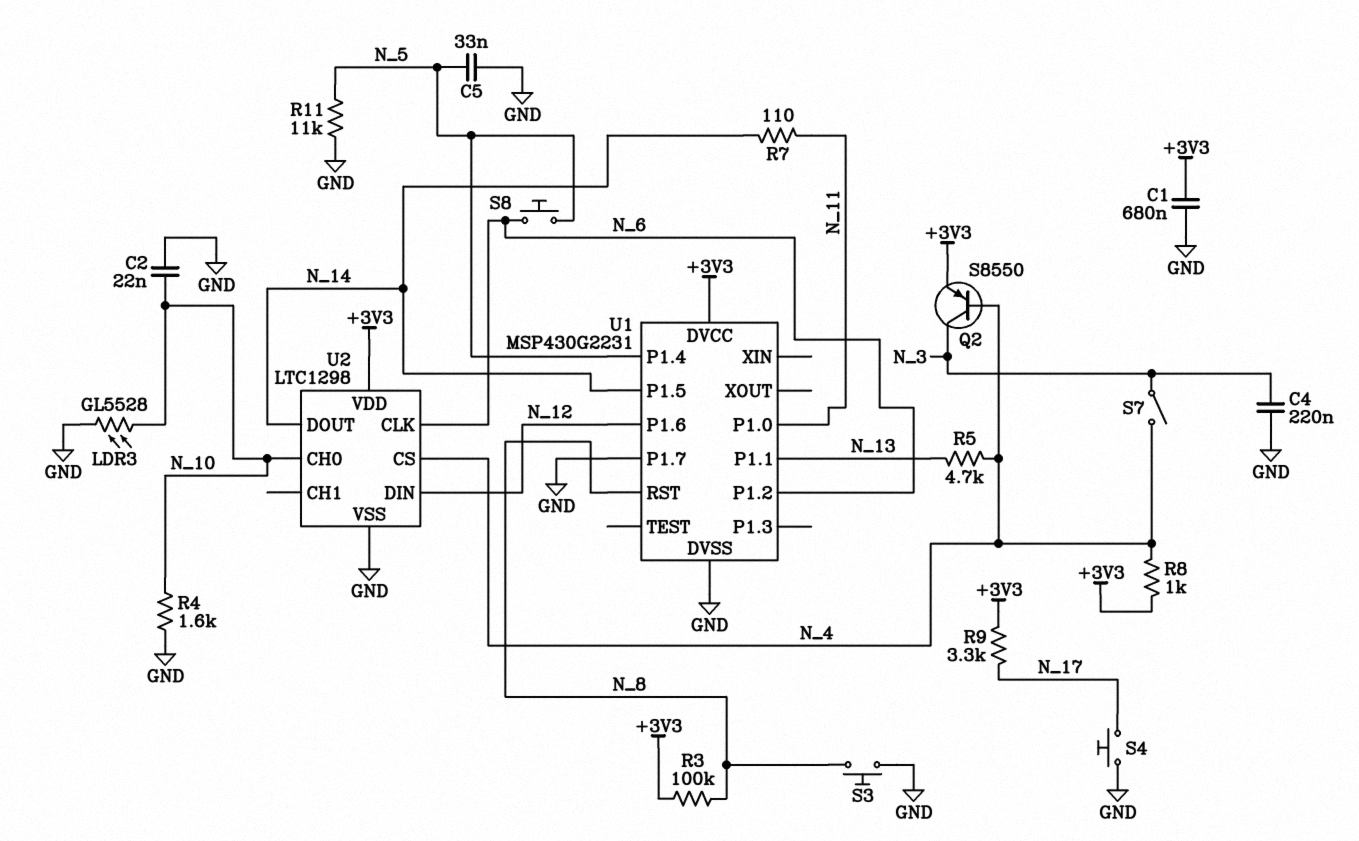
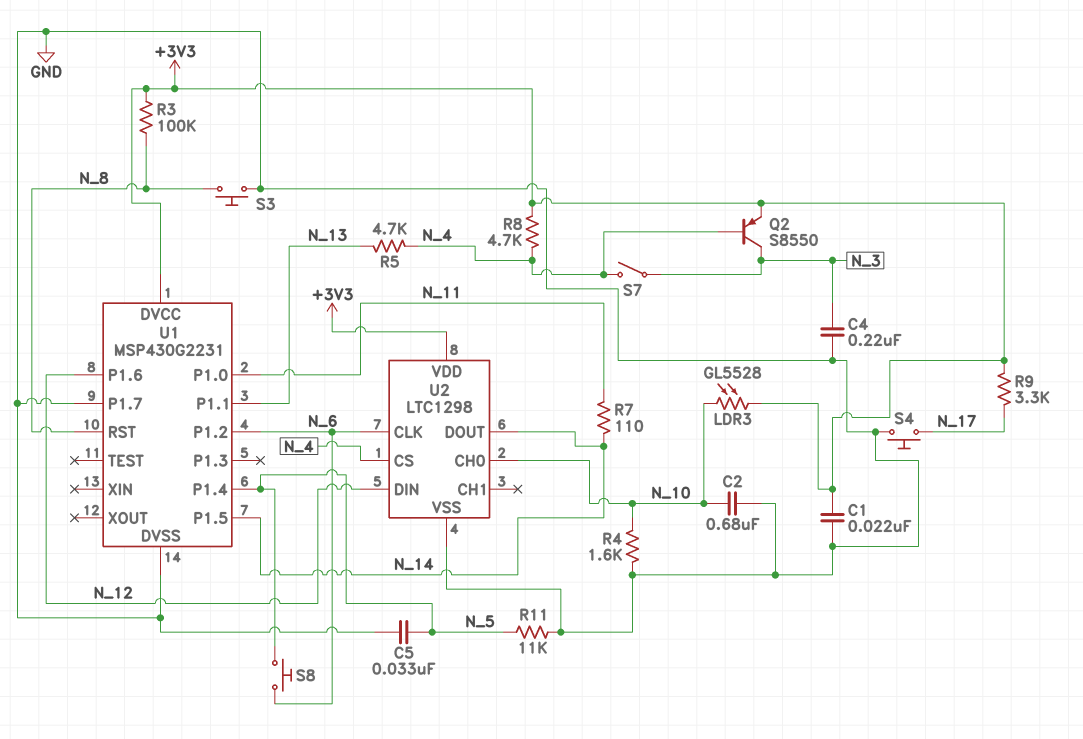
C1: 680nF (+3V3, GND) -> 22nF (+3V3, GND)
C2: 22nF (GND, N_10) -> 680nF (GND, N_10)
LDR3: GL5528 (GND, N_10) -> GL5528 (+3V3, N_10)
R8: 1k (+3V3, N_4) -> 4.7k (+3V3, N_4)

